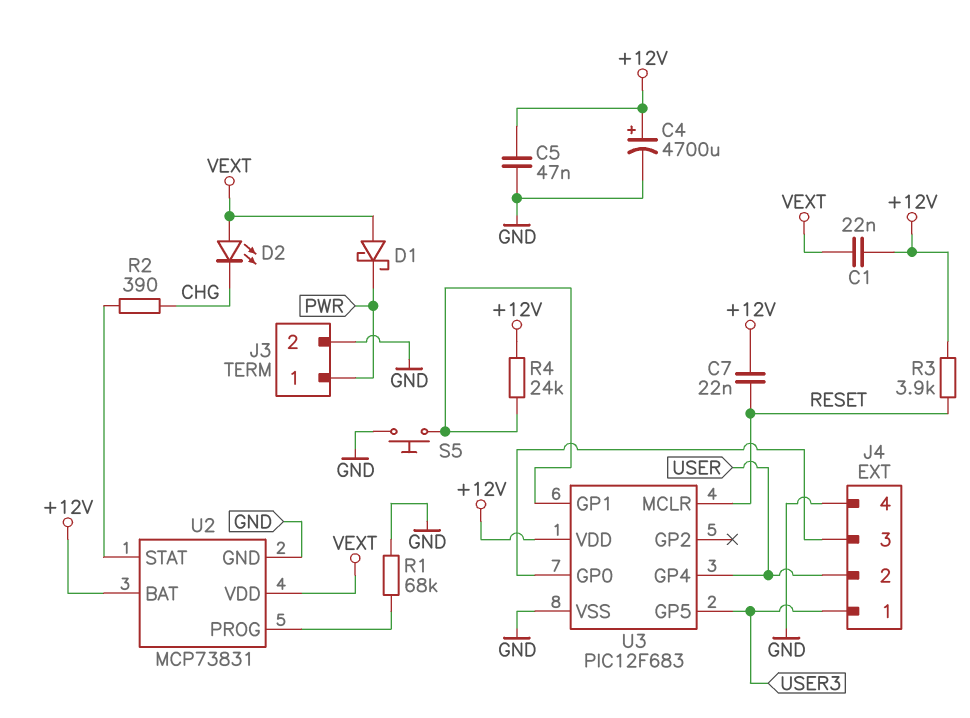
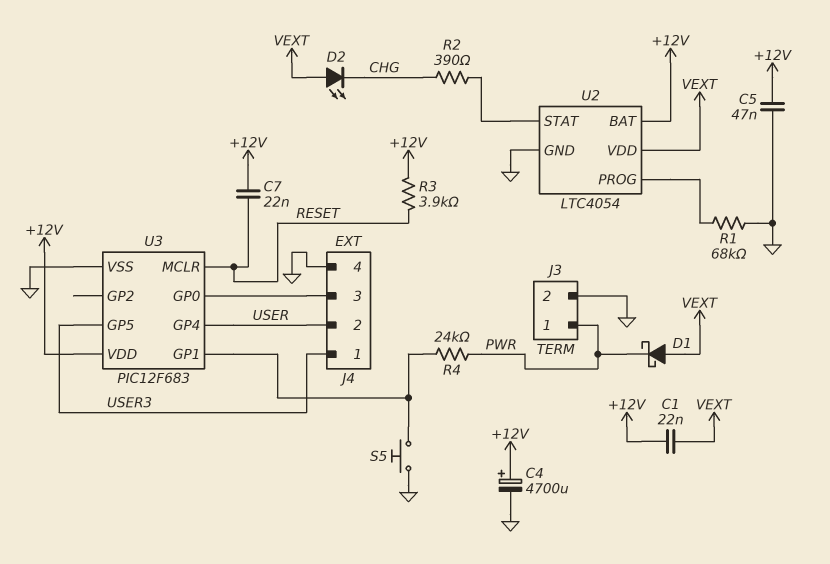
R4: 24k (+12V, U3/GP1) -> 24k (PWR, U3/GP1)
U2: MCP73831 -> LTC4054

